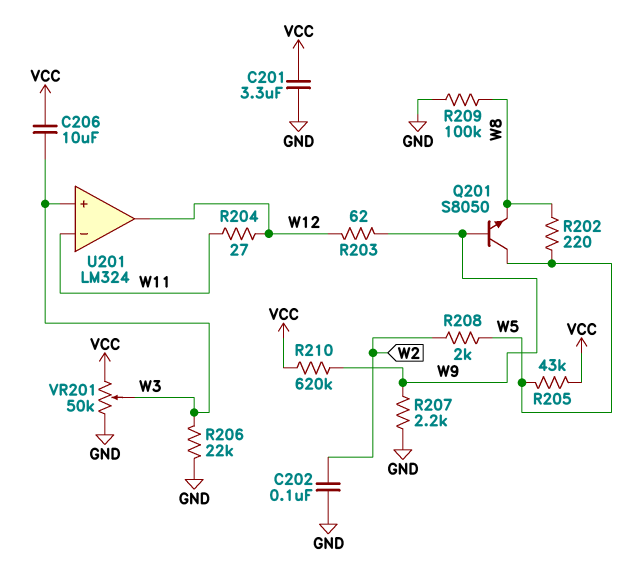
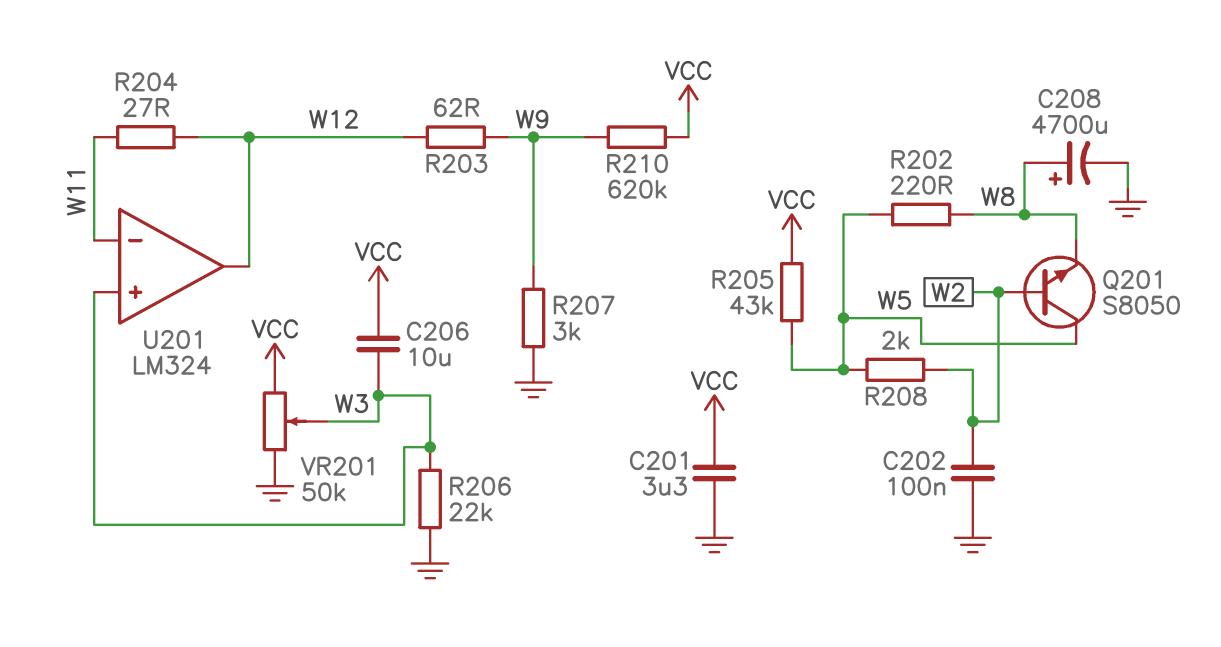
C208: none -> 4700uF (plus W8, minus GND)
Q201: NPN S8050 (B W9, C W5, E W8) -> NPN S8050 (B W2, C W5, E W8)
R207: 2.2k (GND, W9) -> 3k (GND, W9)
R209: 100k (GND, W8) -> none

